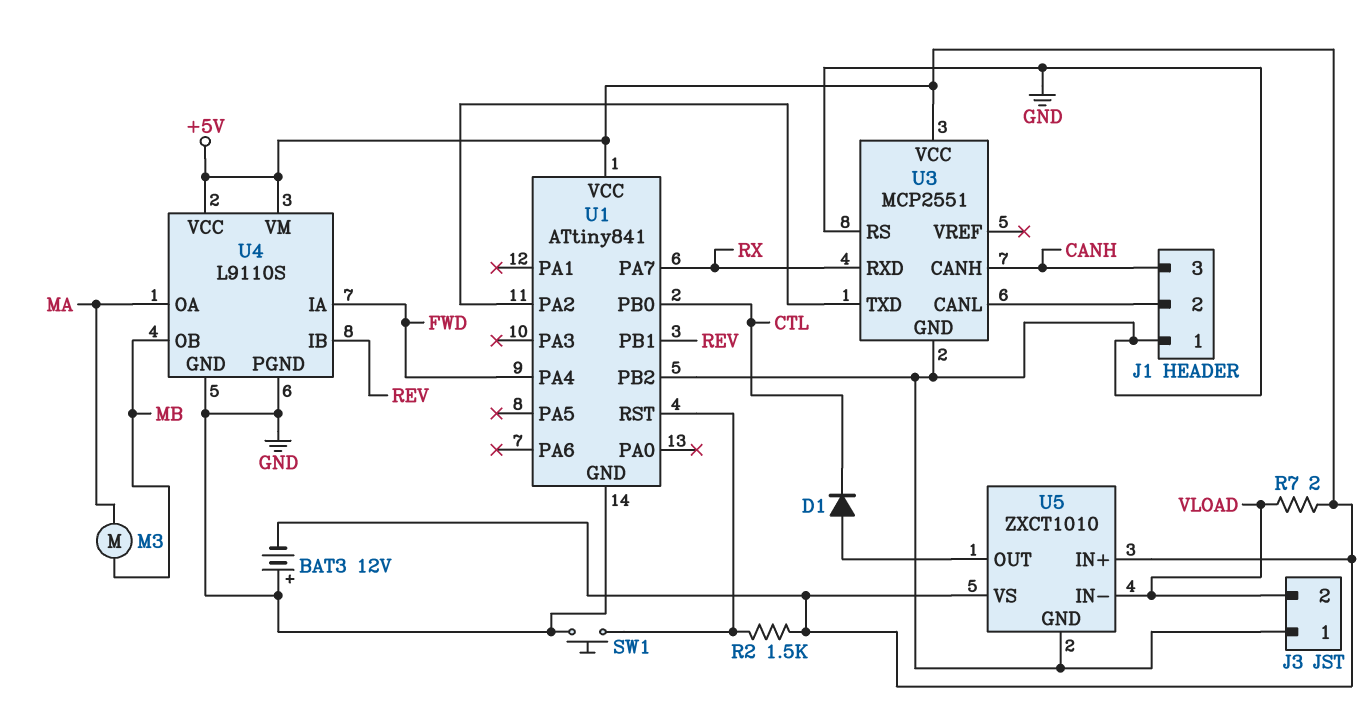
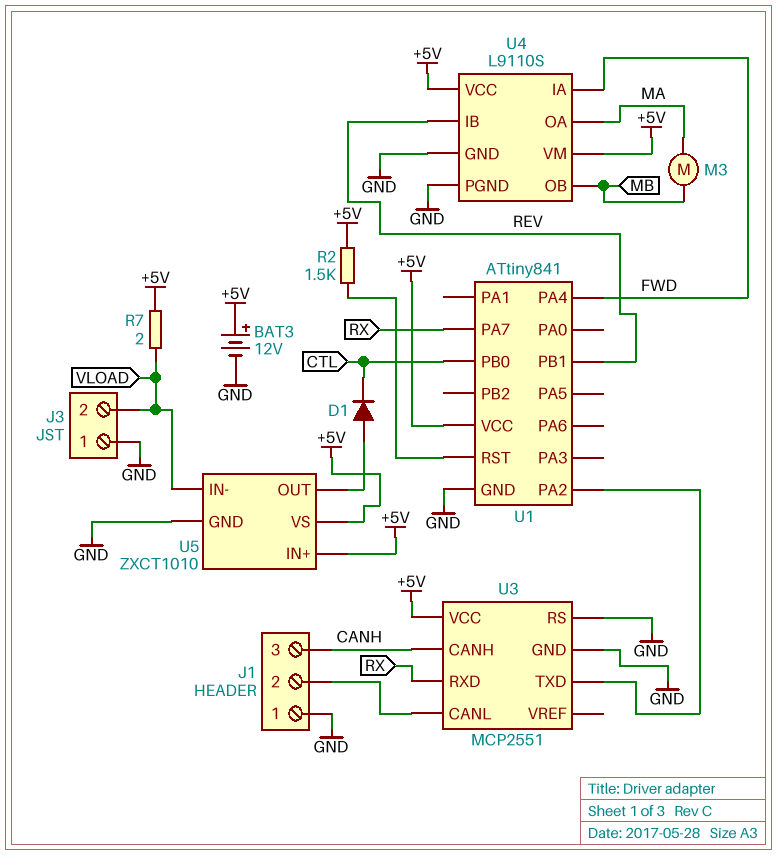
BAT3: 12V (plus GND, minus +5V) -> 12V (plus +5V, minus GND)
SW1: button (GND, U1/RST) -> none
U1 pin PB2: GND -> none

